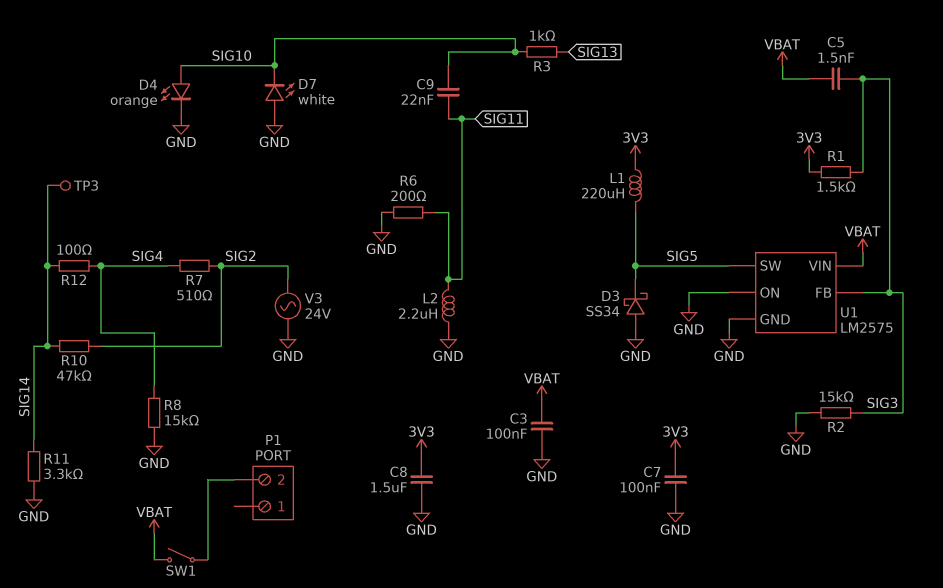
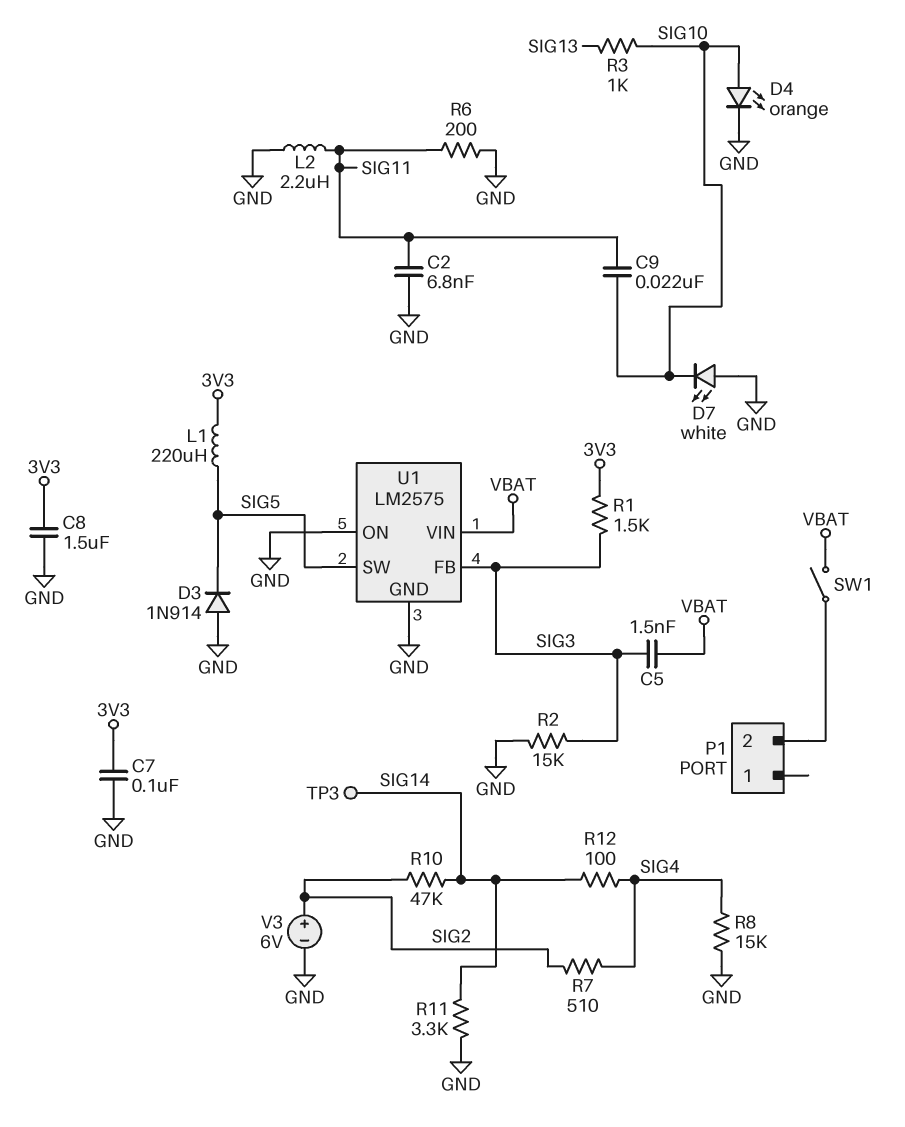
C2: none -> 6.8nF (GND, SIG11)
C3: 100nF (GND, VBAT) -> none
D3: schottky SS34 (A GND, K SIG5) -> diode 1N914 (A GND, K SIG5)
V3: AC 24V (GND, SIG2) -> 6V (plus SIG2, minus GND)

